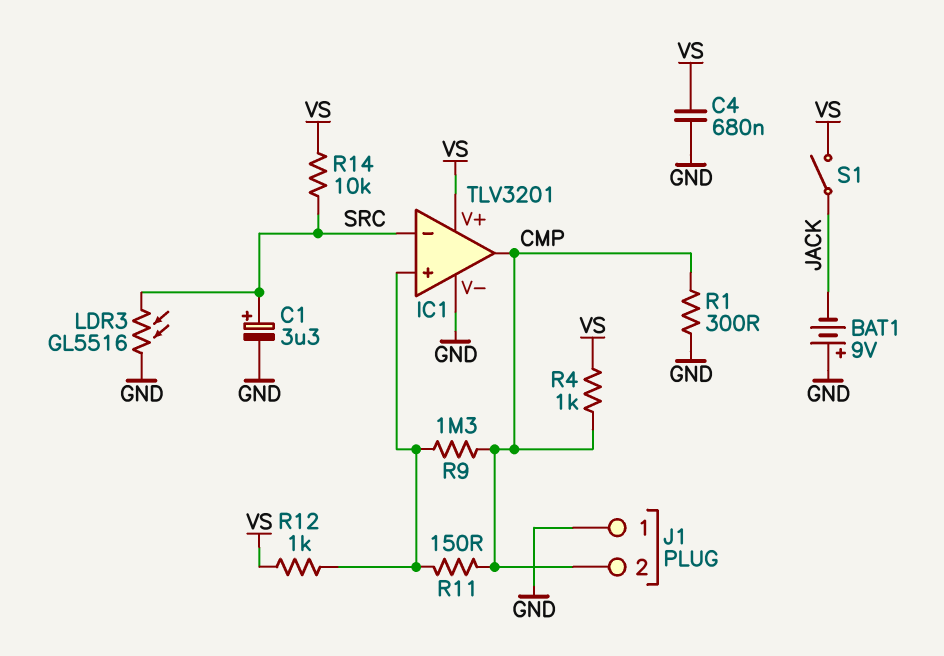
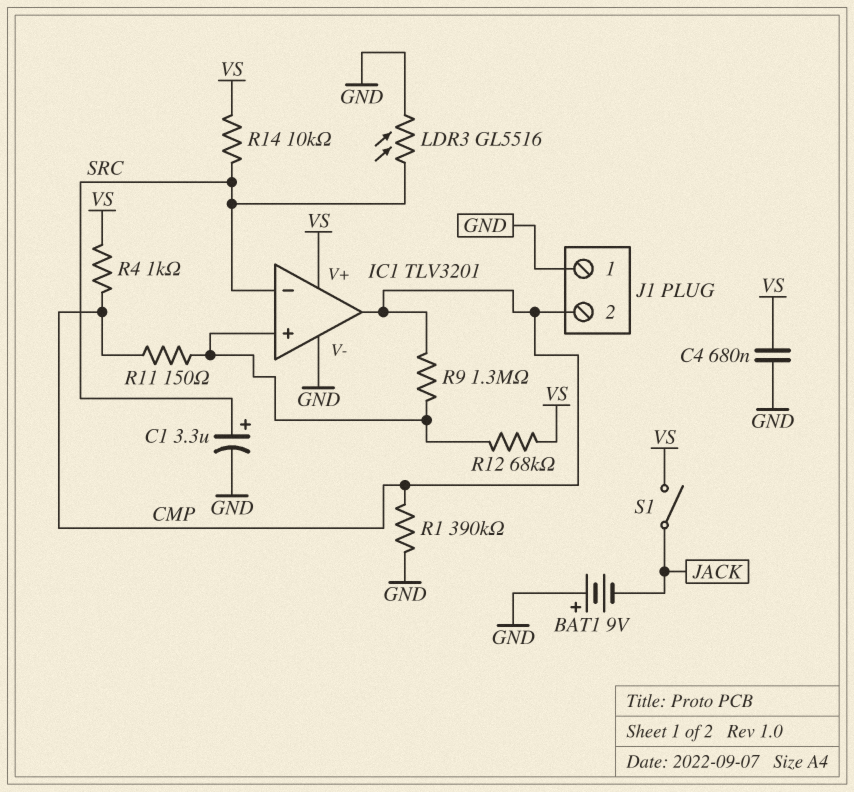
R1: 300 (CMP, GND) -> 390k (CMP, GND)
R12: 1k (IC1/in+, VS) -> 68k (IC1/in+, VS)

